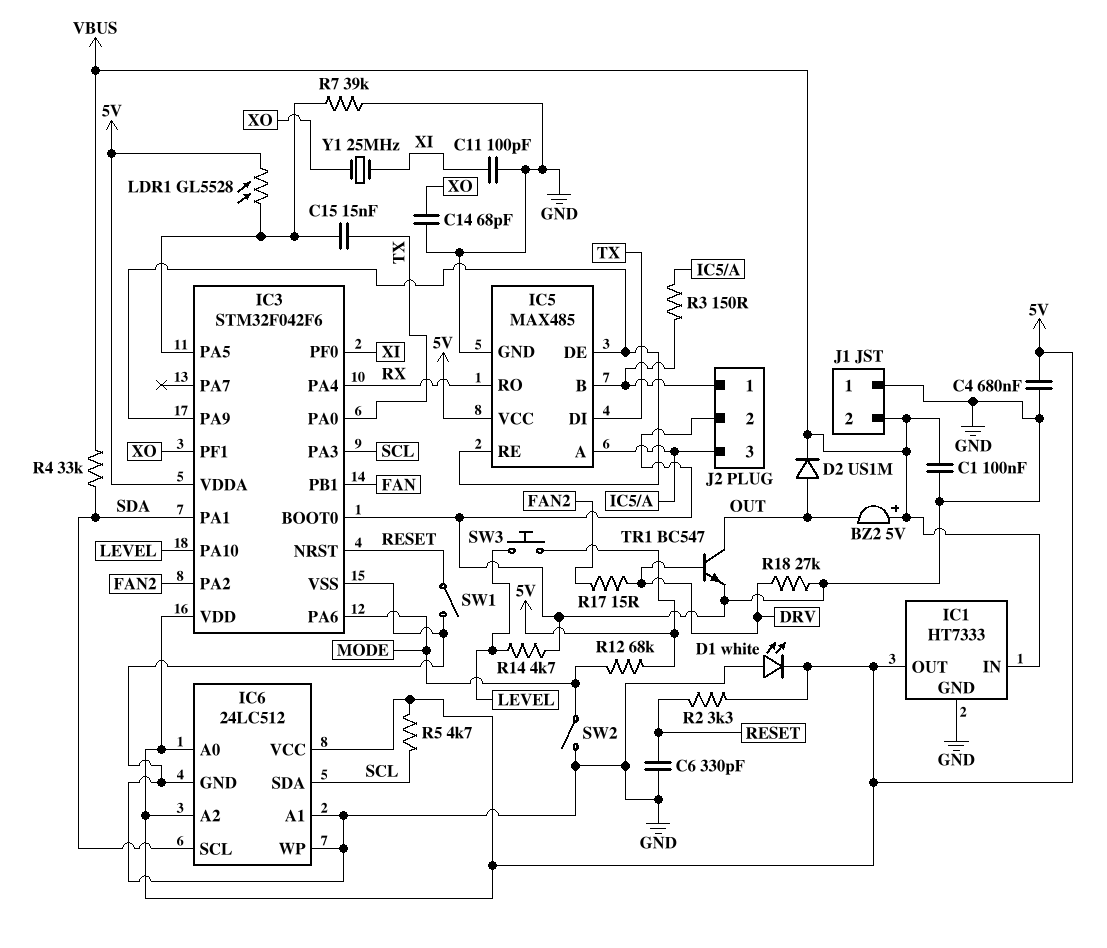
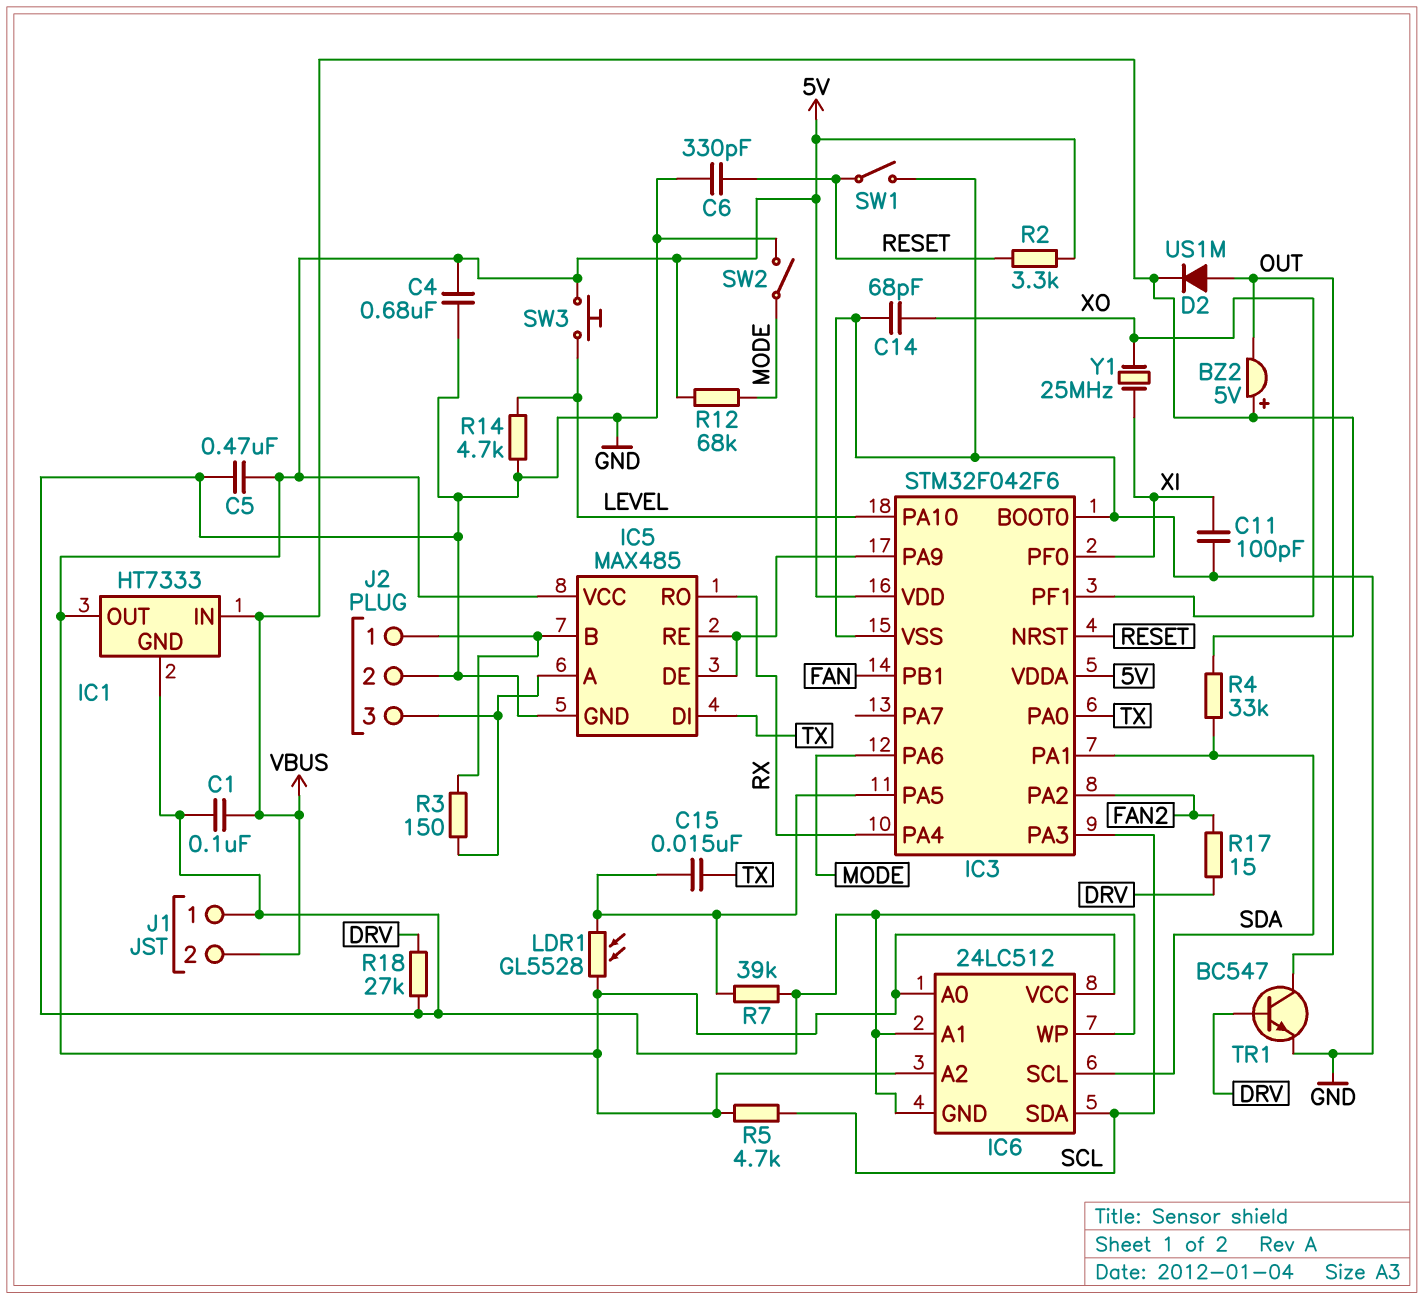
C5: none -> 470nF (5V, GND)
D1: LED white (A GND, K 5V) -> none

